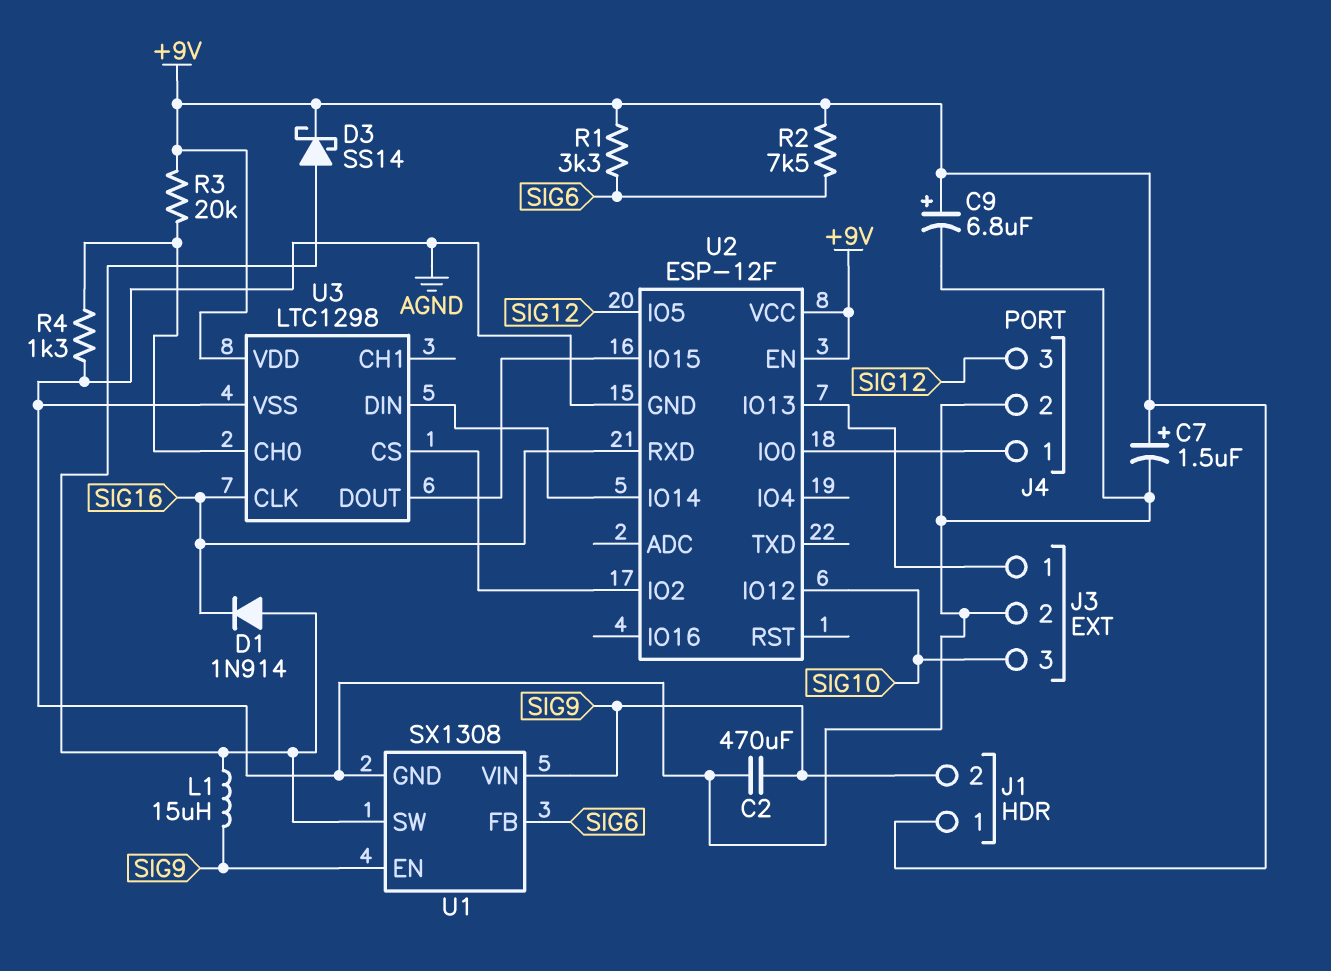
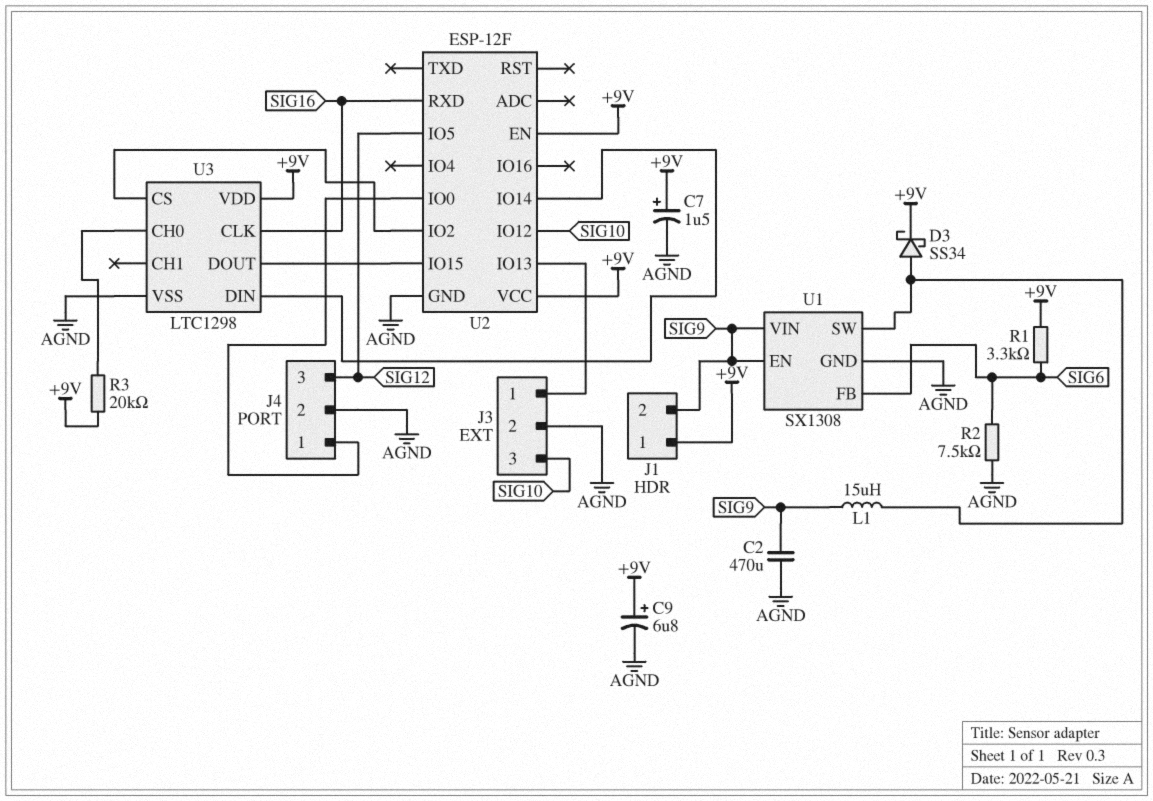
D1: diode 1N914 (A U1/SW, K SIG16) -> none
D3: schottky SS14 (A U1/SW, K +9V) -> schottky SS34 (A U1/SW, K +9V)
R2: 7.5k (+9V, SIG6) -> 7.5k (AGND, SIG6)
R4: 1.3k (AGND, U3/CH0) -> none

